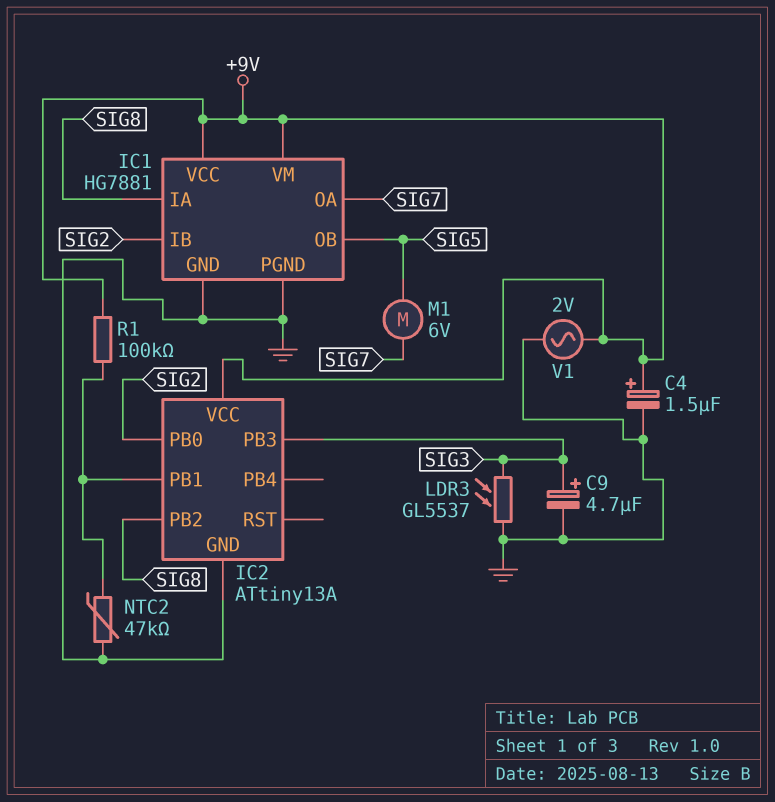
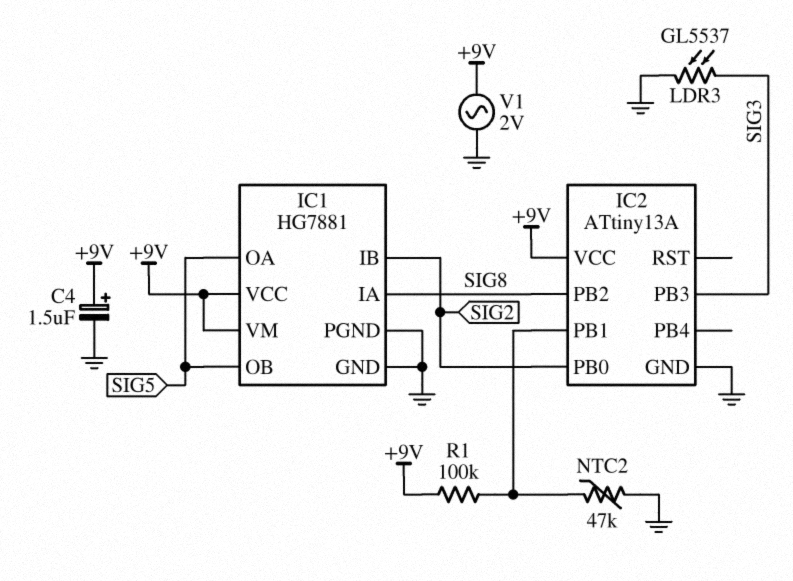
C9: 4.7uF (plus SIG3, minus GND) -> none
IC1 pin OA: SIG7 -> SIG5
M1: motor 6V (SIG5, SIG7) -> none

